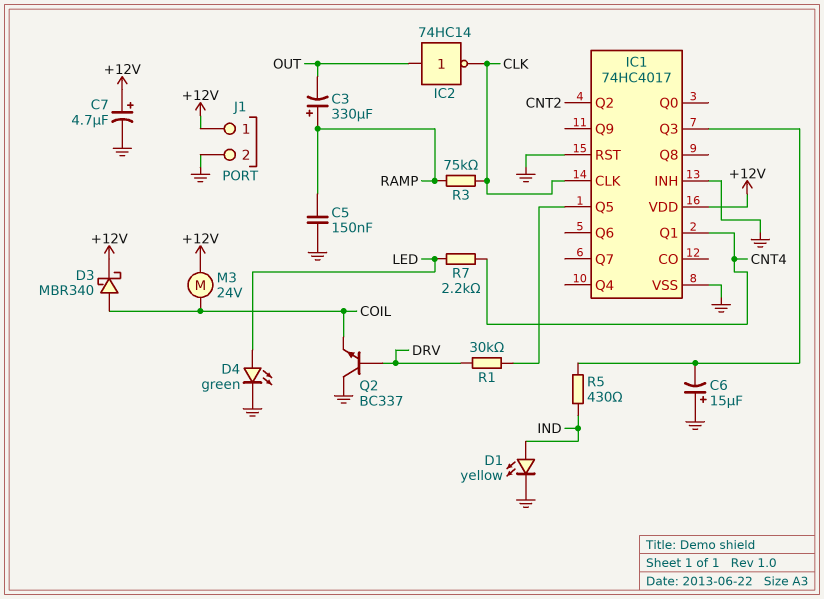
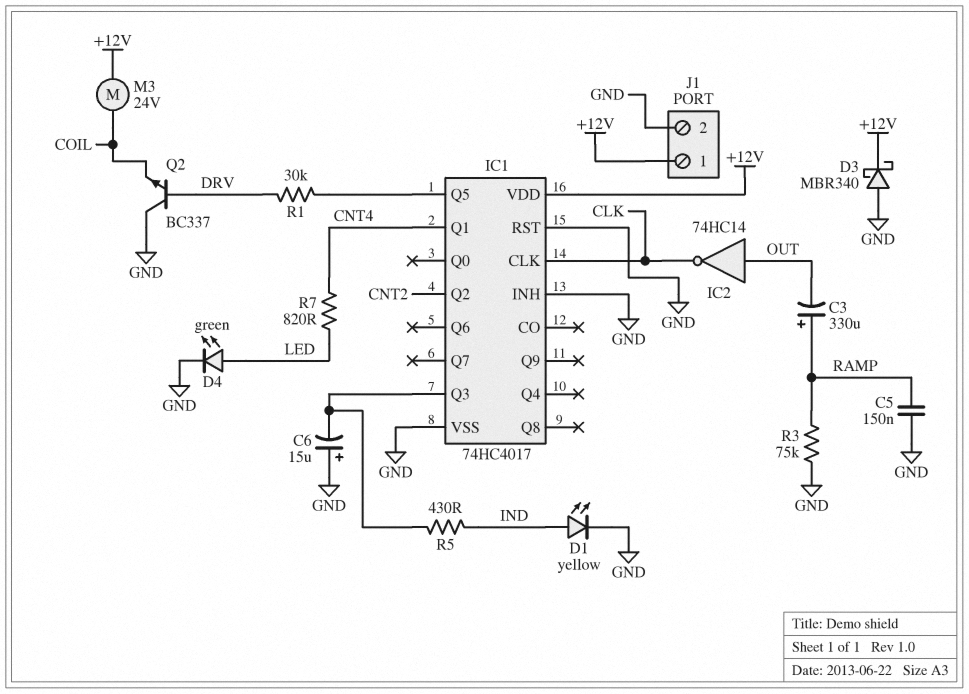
C7: 4.7uF (plus +12V, minus GND) -> none
D3: schottky MBR340 (A COIL, K +12V) -> schottky MBR340 (A GND, K +12V)
R3: 75k (CLK, RAMP) -> 75k (GND, RAMP)
R7: 2.2k (CNT4, LED) -> 820 (CNT4, LED)

